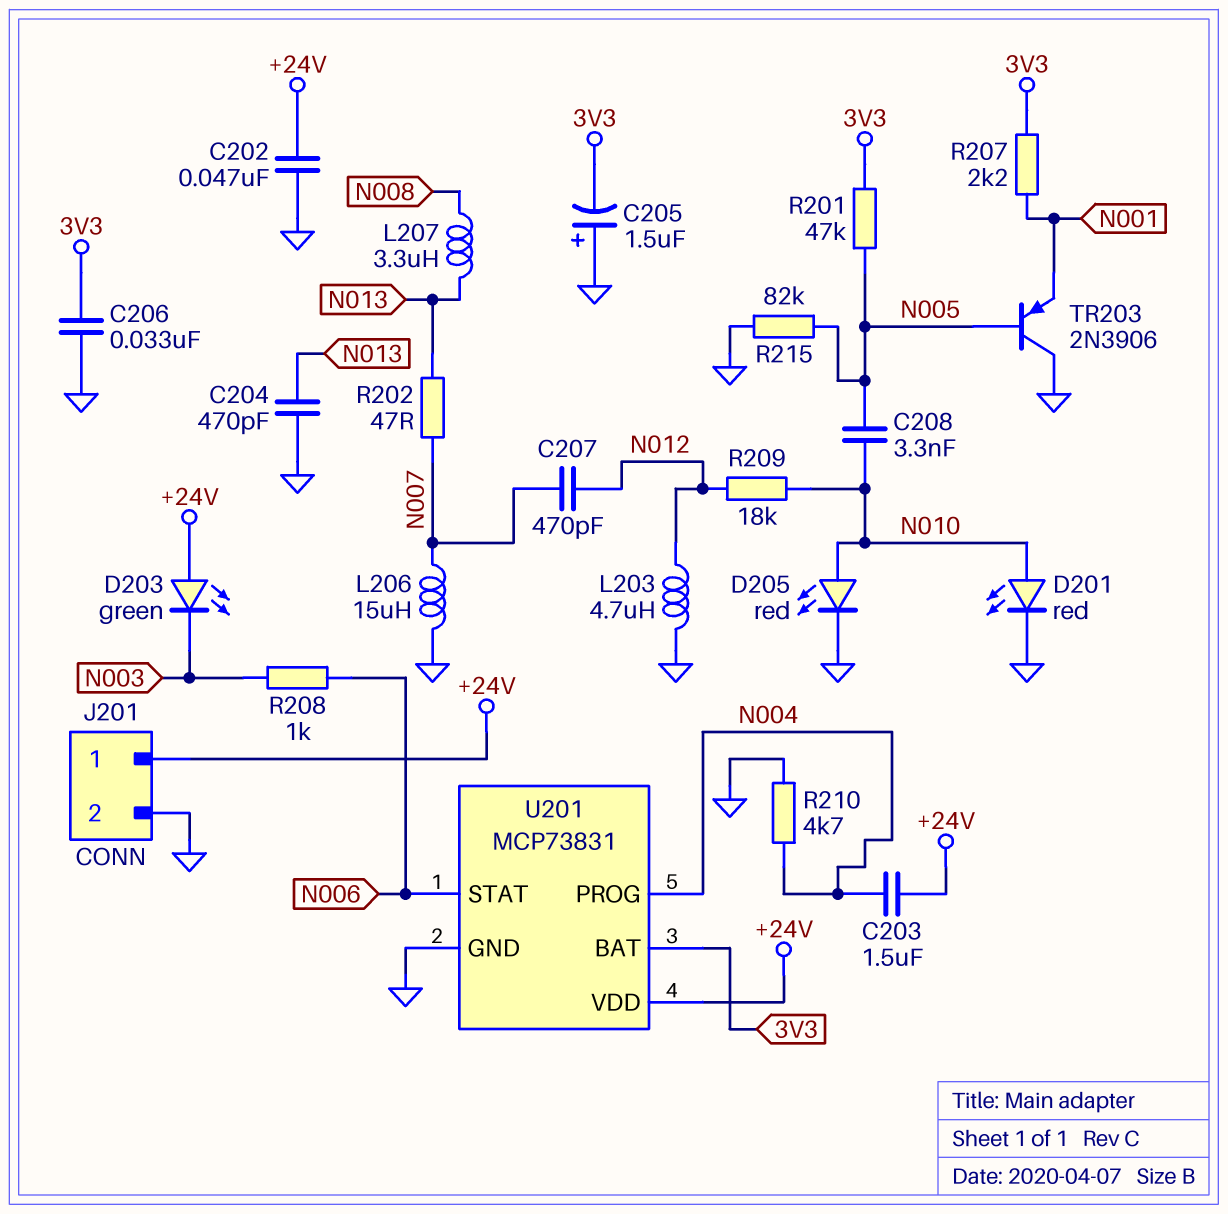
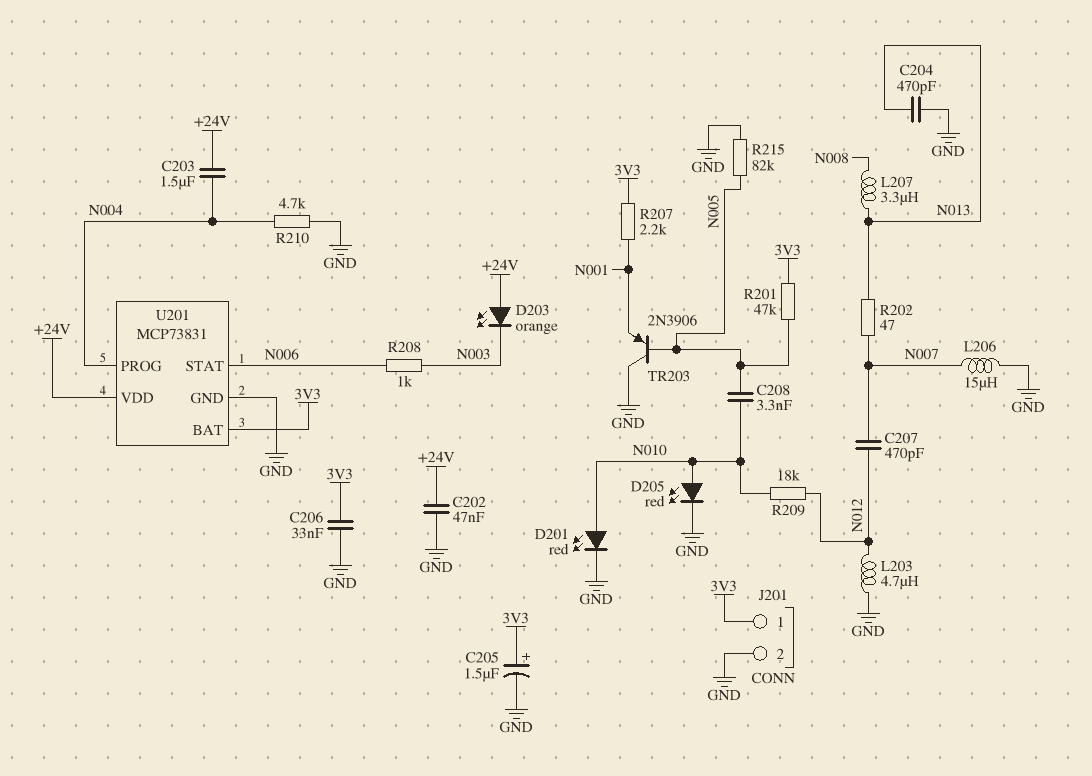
C205: 1.5uF (plus GND, minus 3V3) -> 1.5uF (plus 3V3, minus GND)
D203: LED green (A +24V, K N003) -> LED orange (A +24V, K N003)
J201 pin 1: +24V -> 3V3

